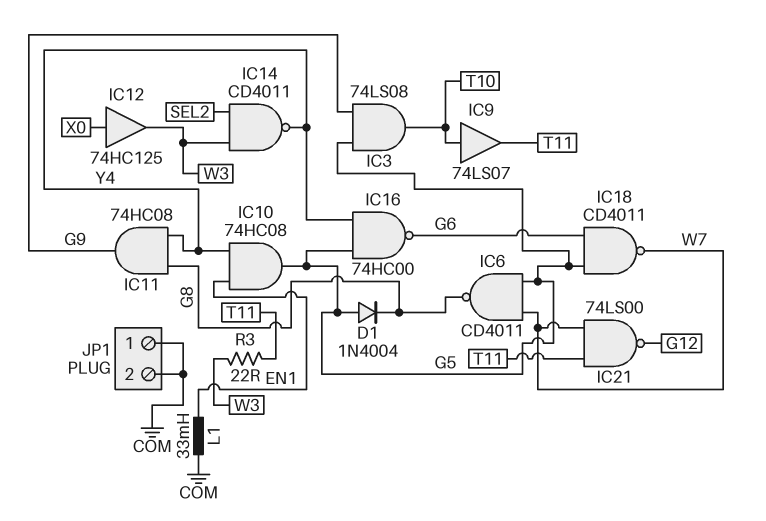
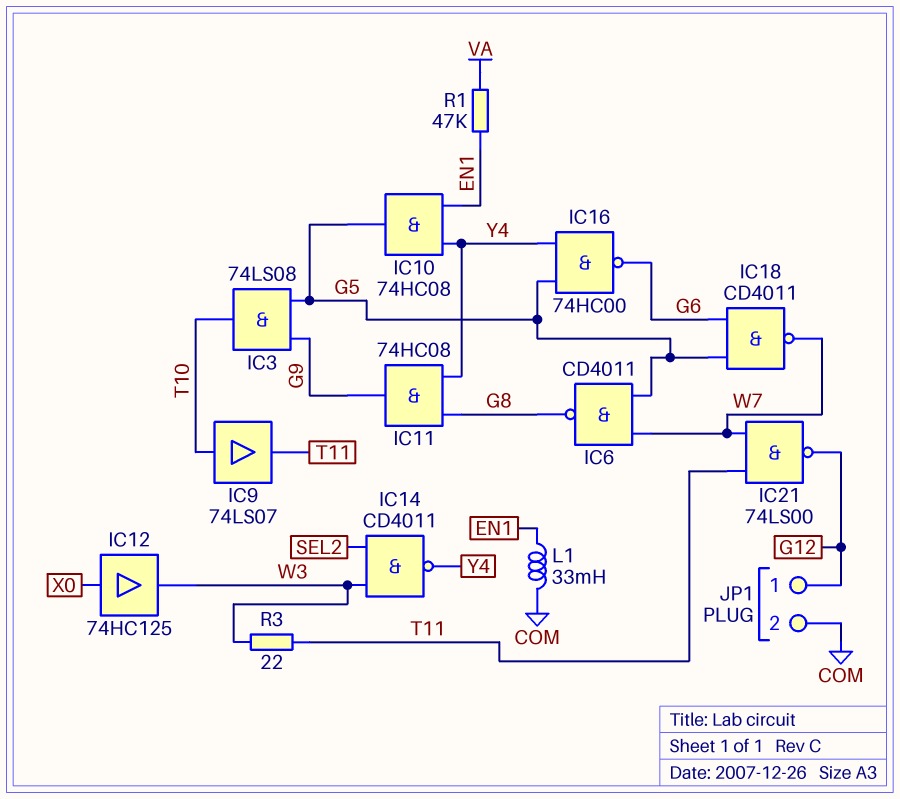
D1: diode 1N4004 (A G5, K G8) -> none
JP1 pin 1: COM -> G12
R1: none -> 47k (EN1, VA)

